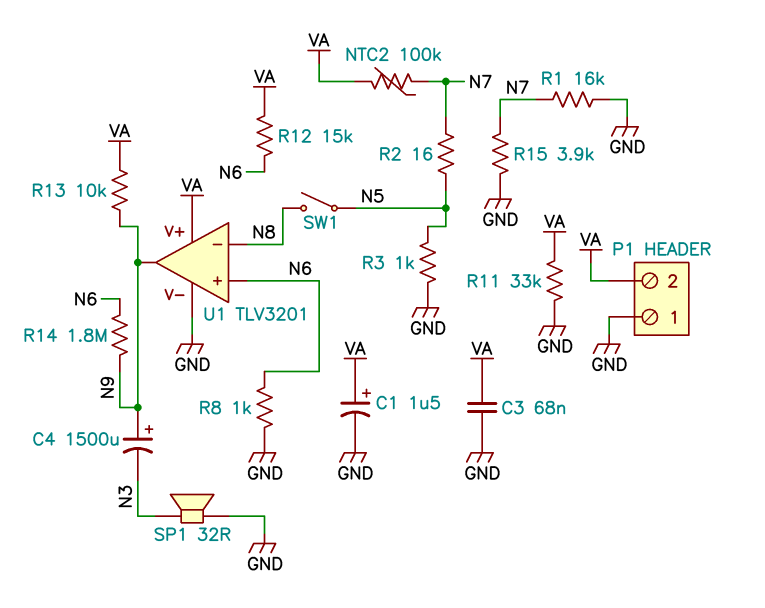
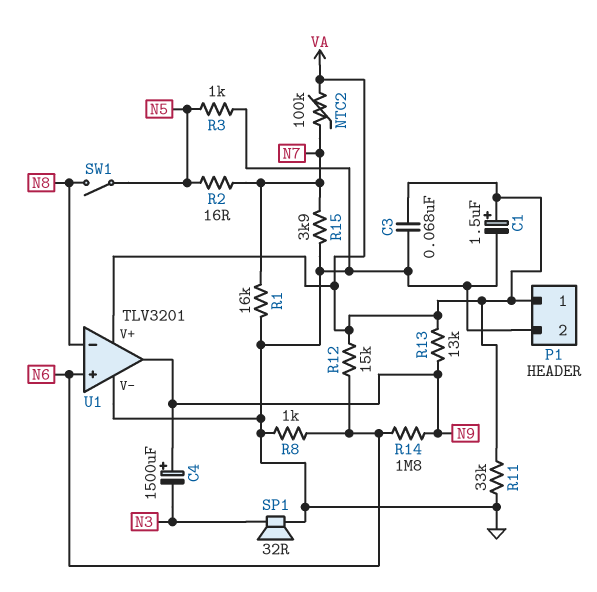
P1 pin 1: GND -> VA
P1 pin 2: VA -> GND
R13: 10k (N9, VA) -> 13k (N9, VA)

